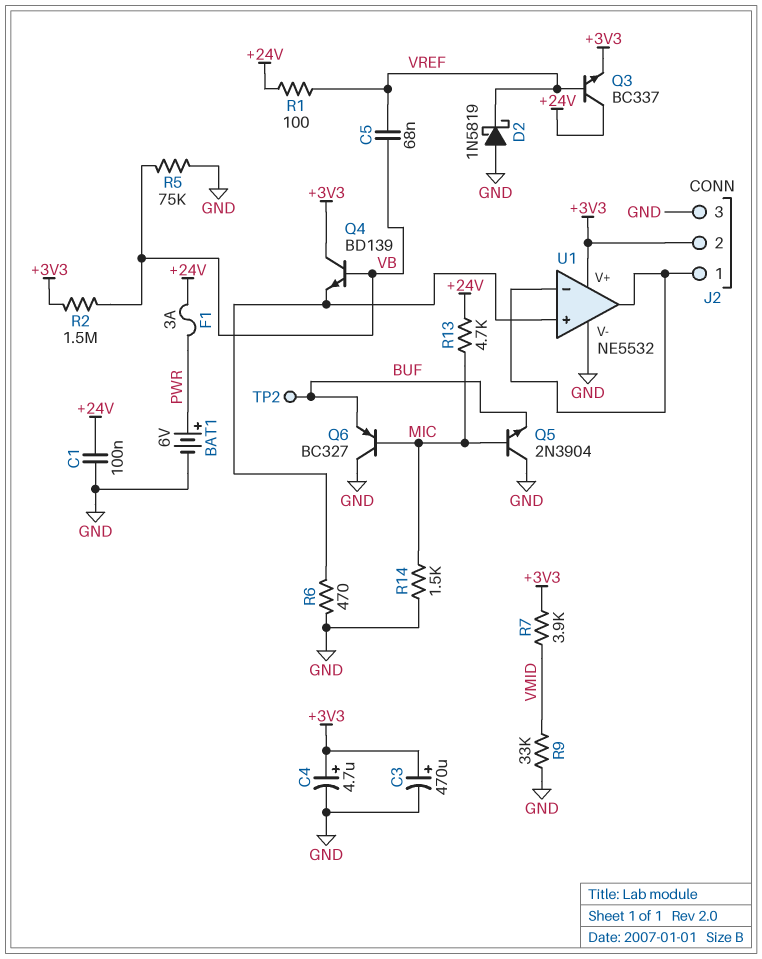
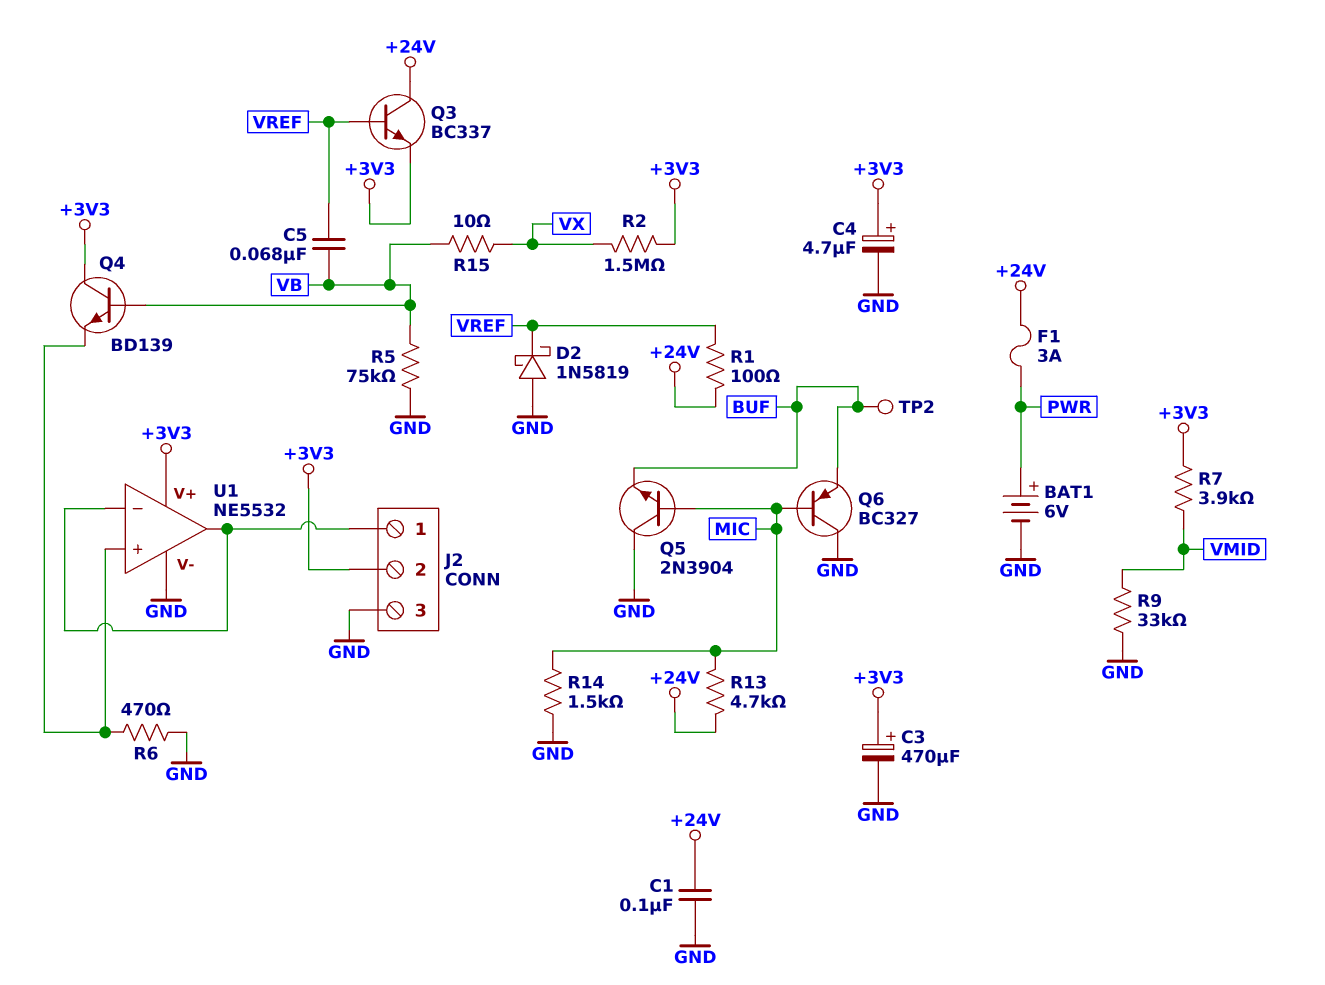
R2: 1.5M (+3V3, VB) -> 1.5M (+3V3, VX)
R15: none -> 10 (VB, VX)

